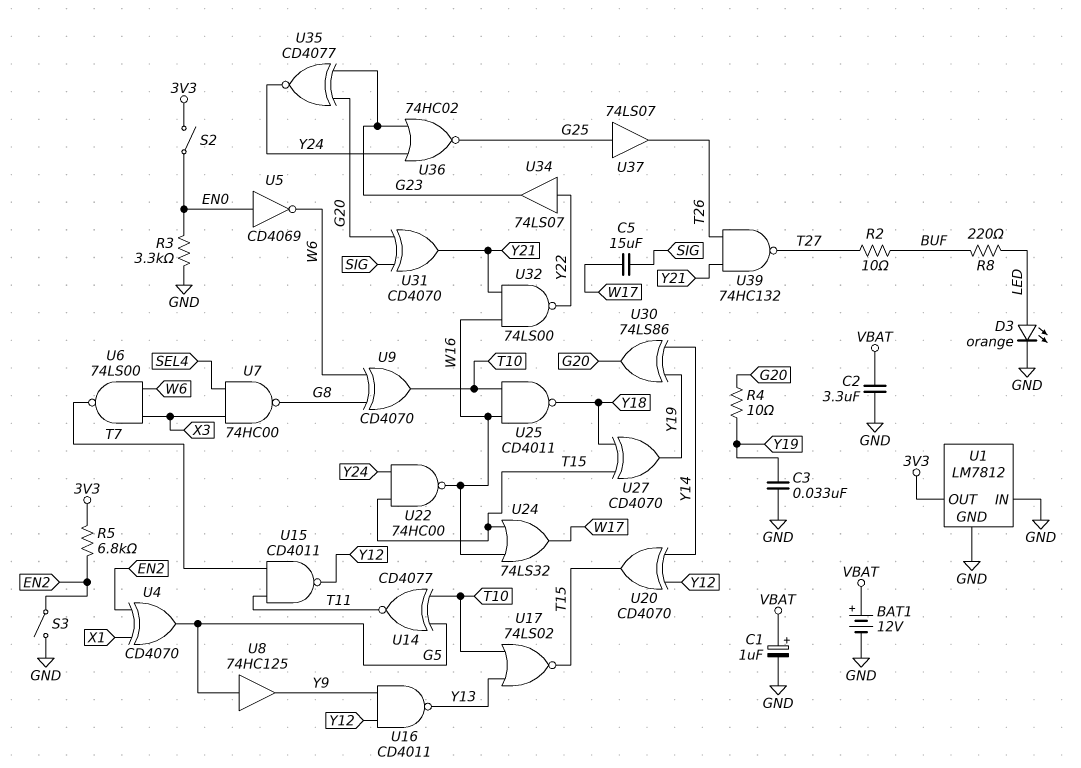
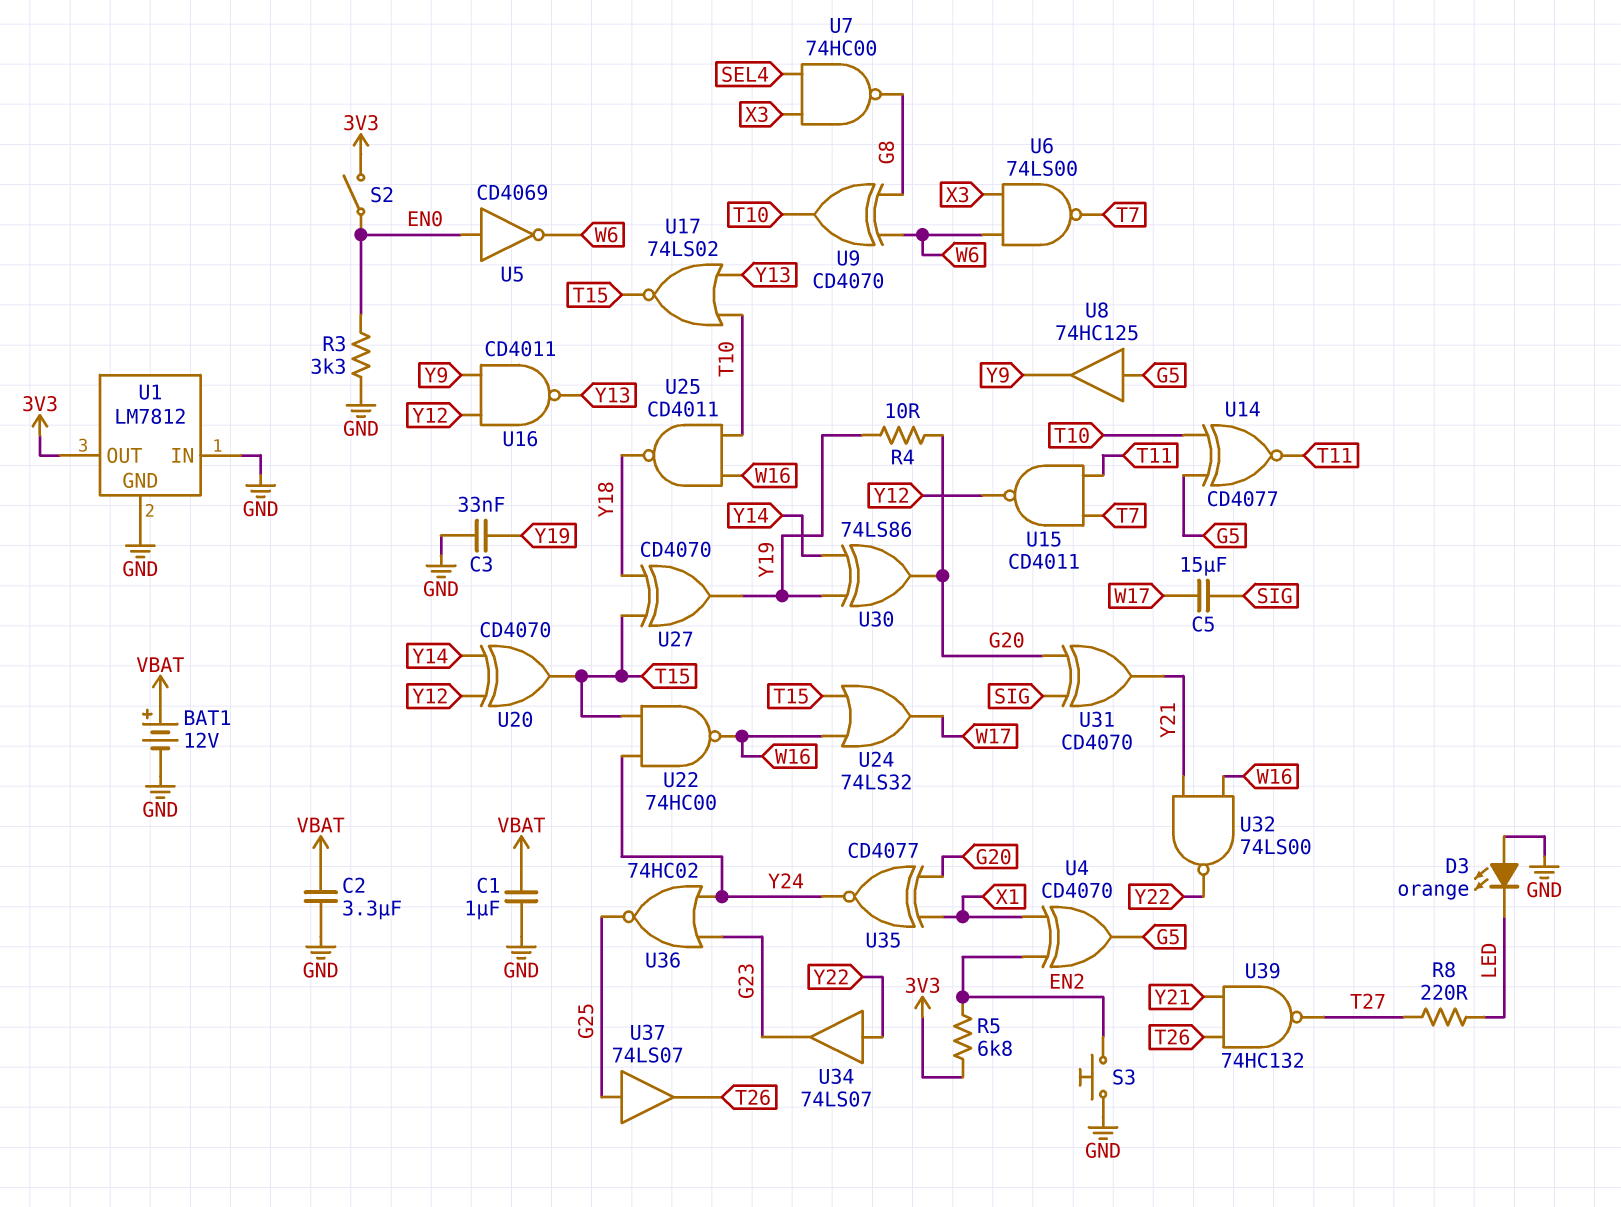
C1: 1uF (plus VBAT, minus GND) -> 1uF (GND, VBAT)
D3: LED orange (A LED, K GND) -> LED orange (A GND, K LED)
R2: 10 (BUF, T27) -> none
R8: 220 (BUF, LED) -> 220 (LED, T27)
S3: switch (EN2, GND) -> button (EN2, GND)
U35: XNOR CD4077 (in G20, in G23, out Y24) -> XNOR CD4077 (in G20, in X1, out Y24)

